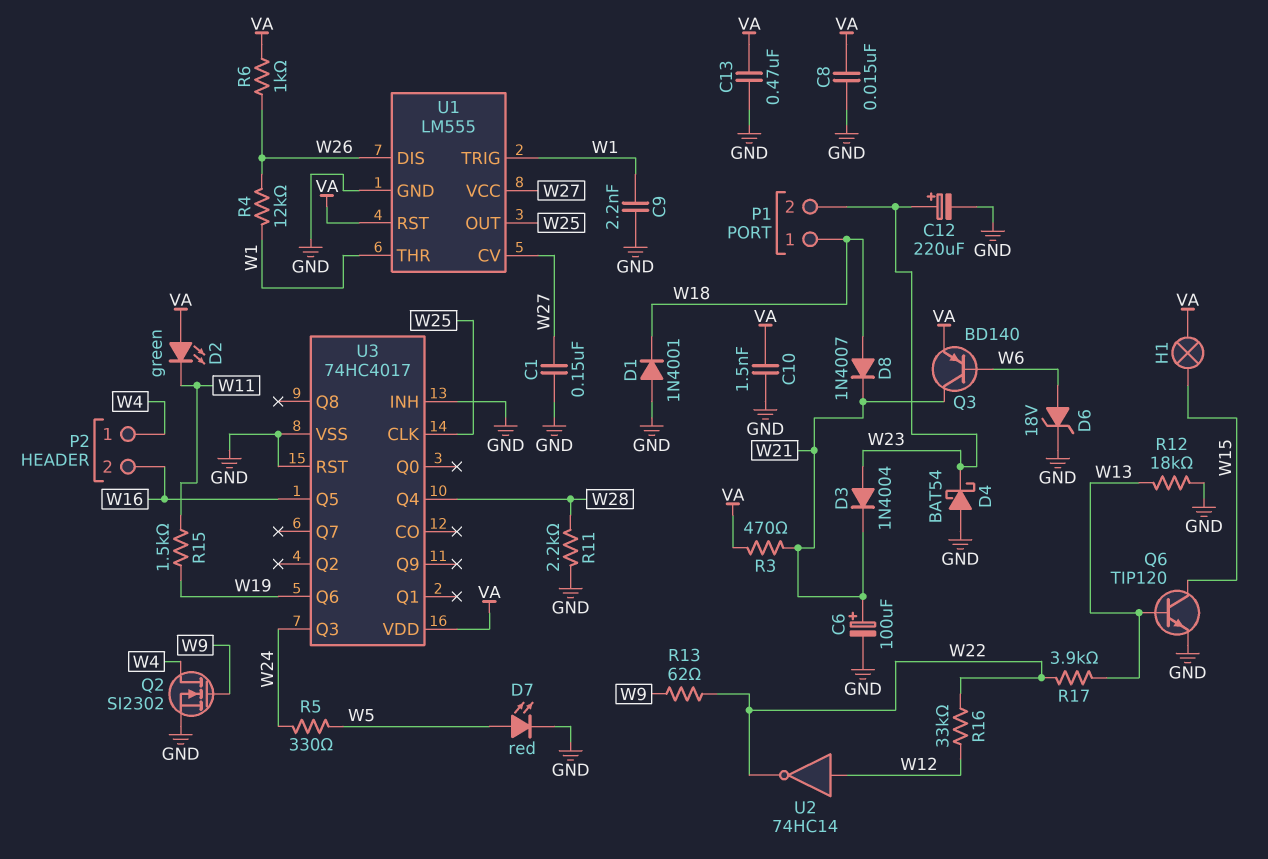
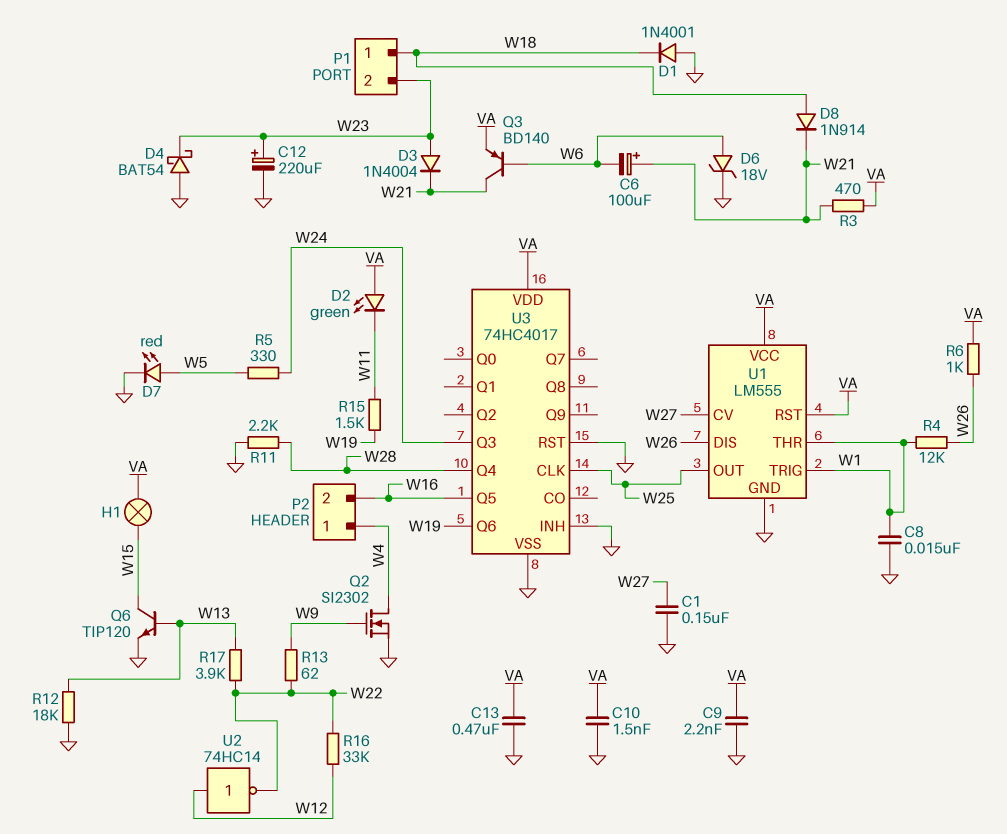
C6: 100uF (plus W21, minus GND) -> 100uF (plus W21, minus W6)
C8: 15nF (GND, VA) -> 15nF (GND, W1)
C9: 2.2nF (GND, W1) -> 2.2nF (GND, VA)
D8: diode 1N4007 (A W18, K W21) -> diode 1N914 (A W18, K W21)
U1 pin VCC: W27 -> VA

